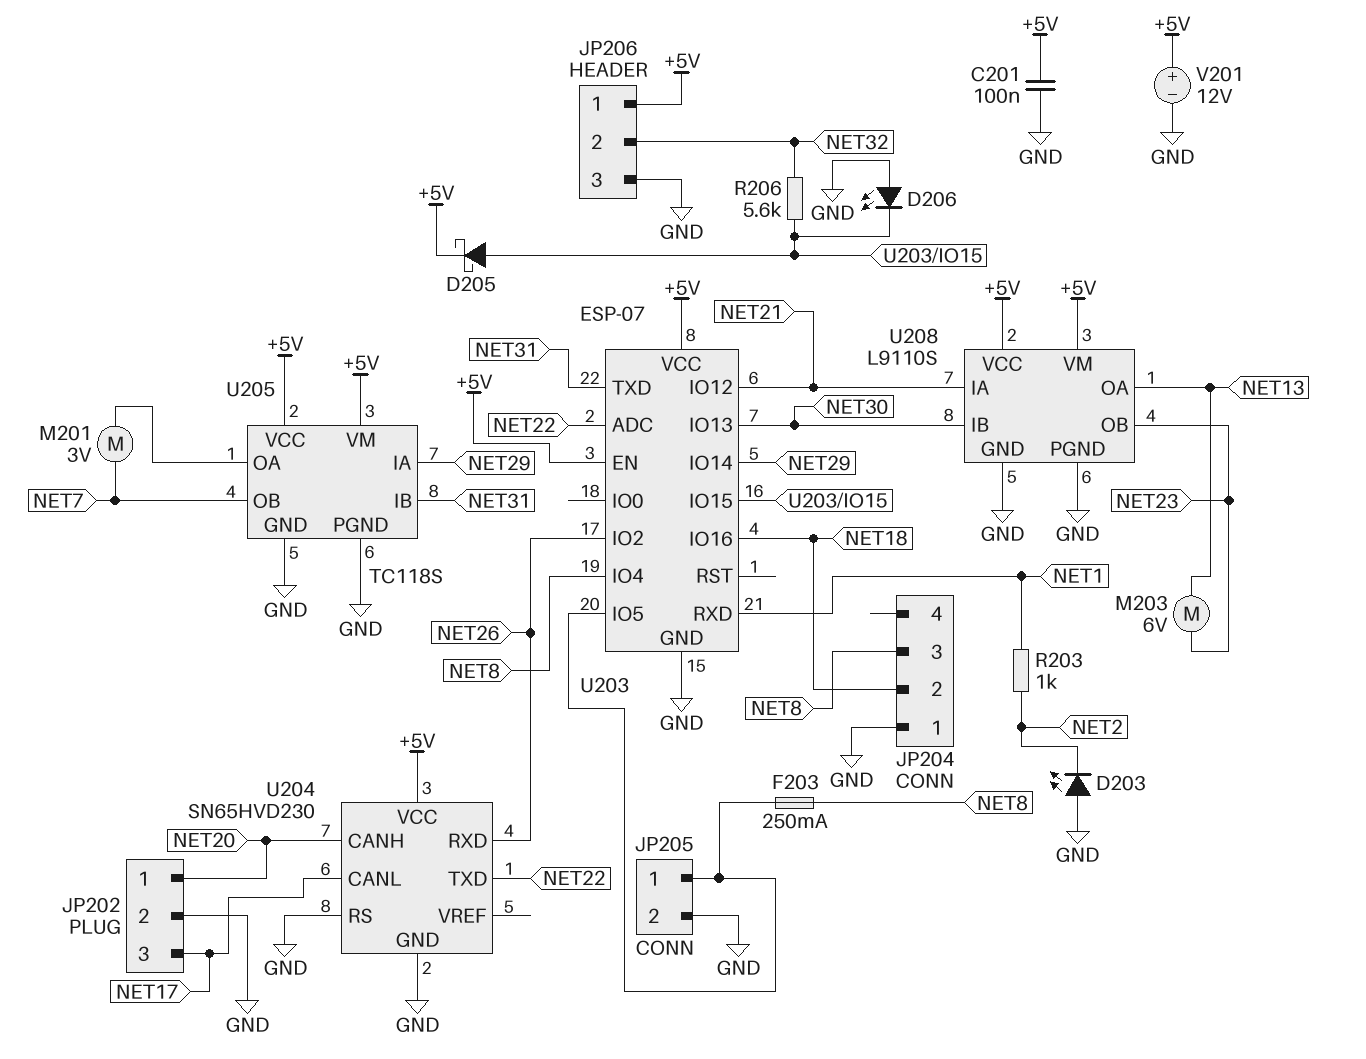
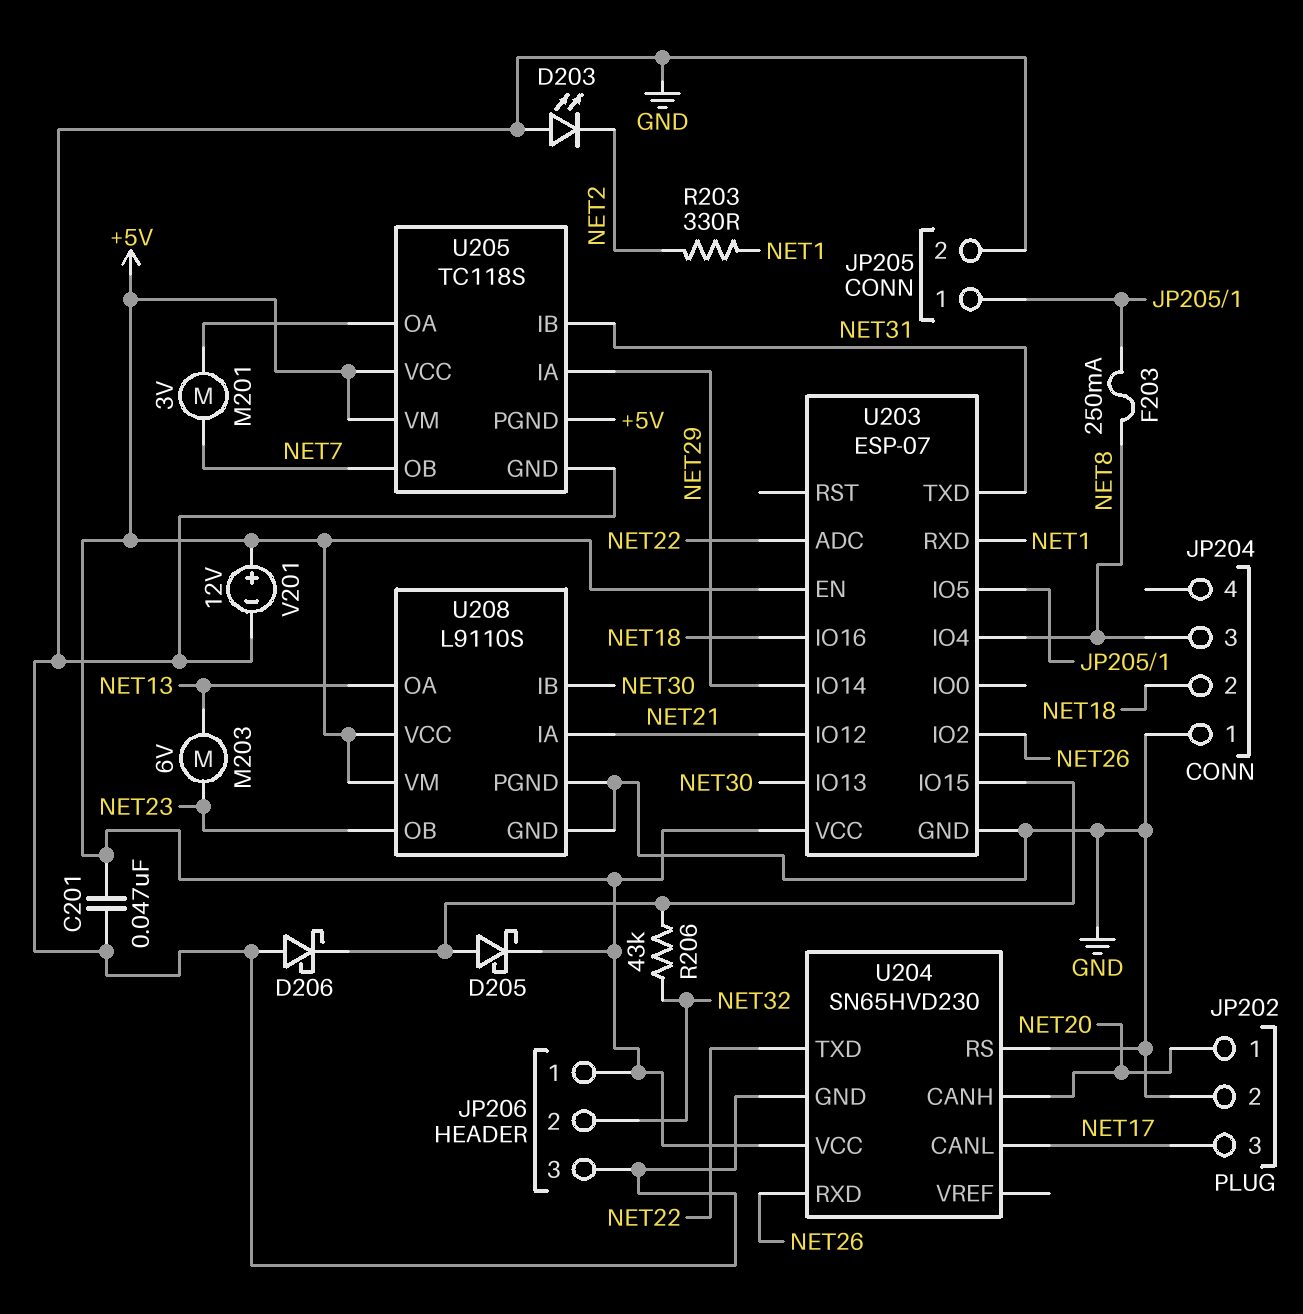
C201: 100nF (+5V, GND) -> 47nF (+5V, GND)
D206: LED (A GND, K U203/IO15) -> schottky (A GND, K U203/IO15)
R203: 1k (NET1, NET2) -> 330 (NET1, NET2)
R206: 5.6k (NET32, U203/IO15) -> 43k (NET32, U203/IO15)
U205 pin PGND: GND -> +5V

